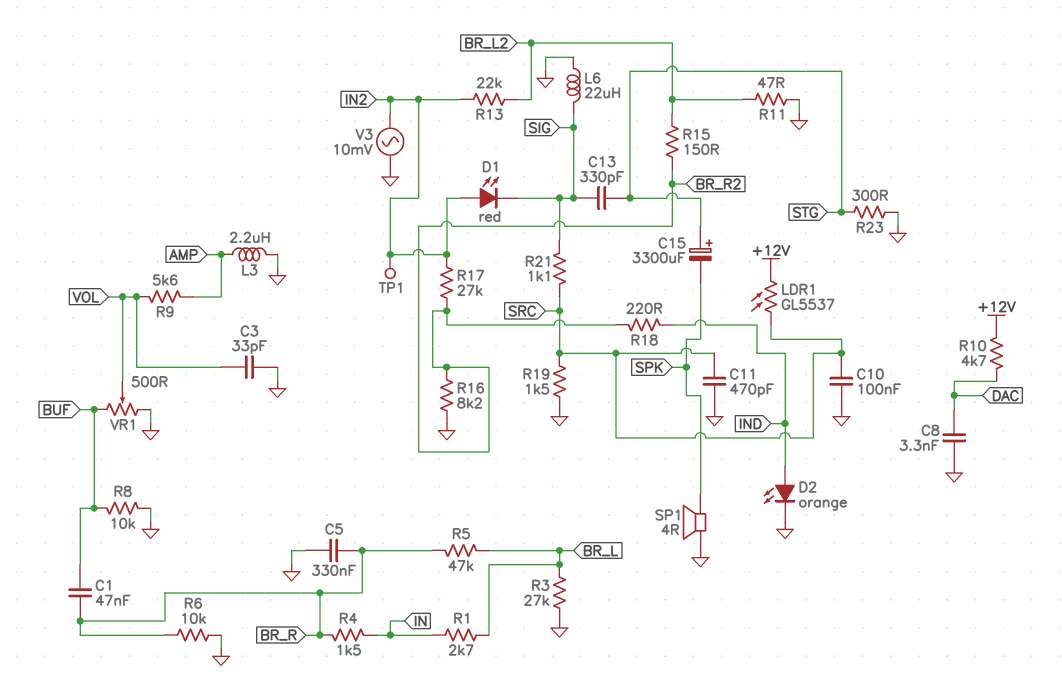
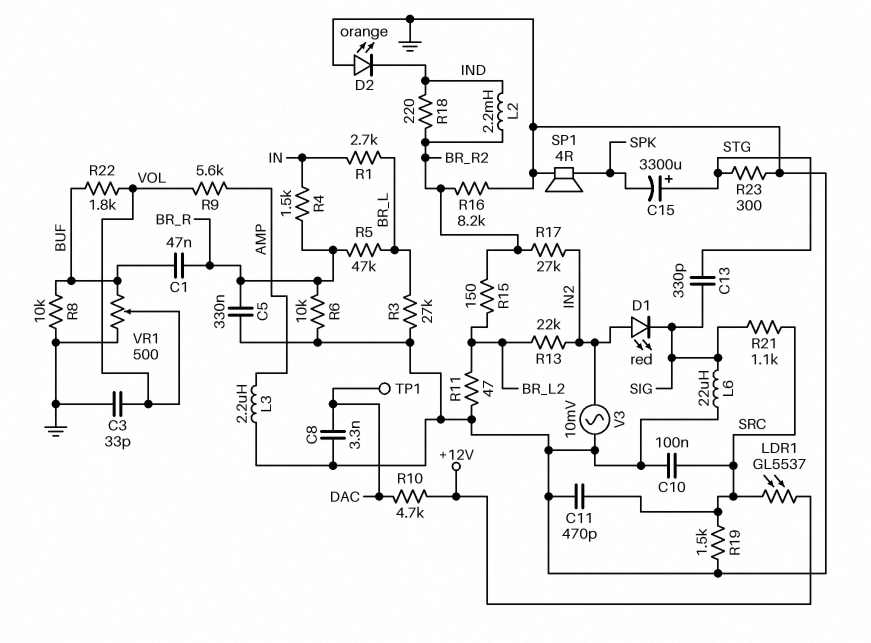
D2: LED orange (A IND, K GND) -> LED orange (A GND, K IND)
L2: none -> 2.2mH (BR_R2, IND)
R22: none -> 1.8k (BUF, VOL)
TP1: test point (IN2) -> test point (DAC)

